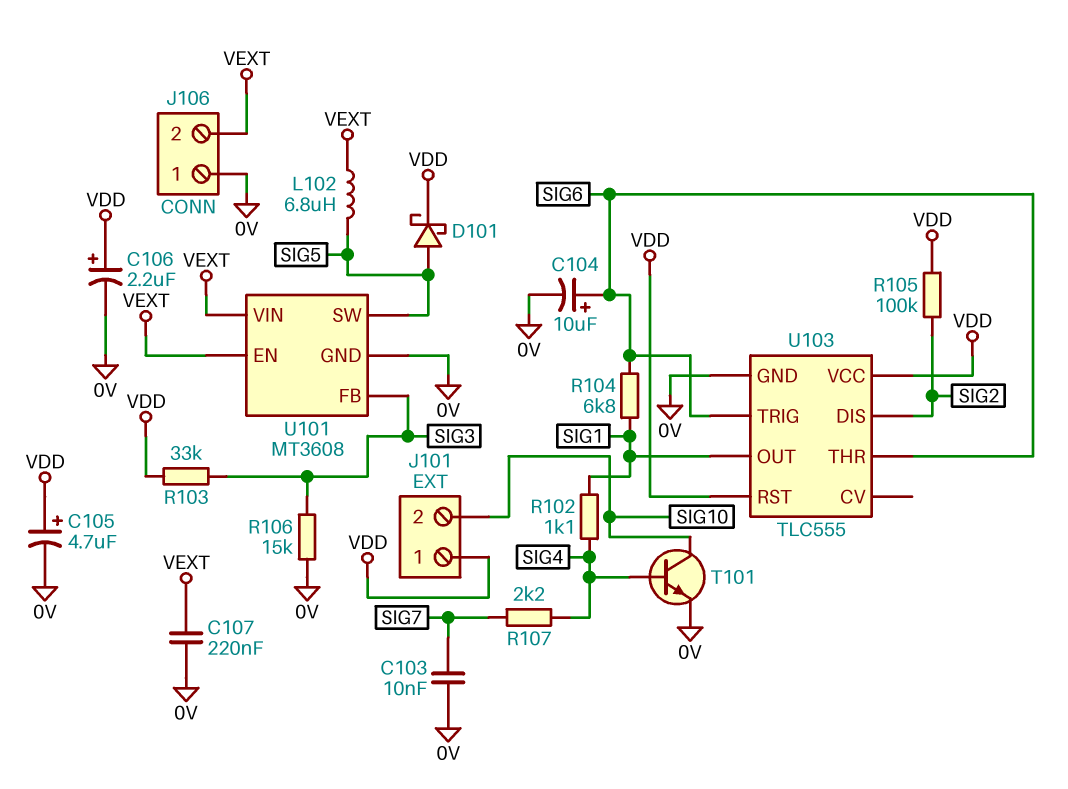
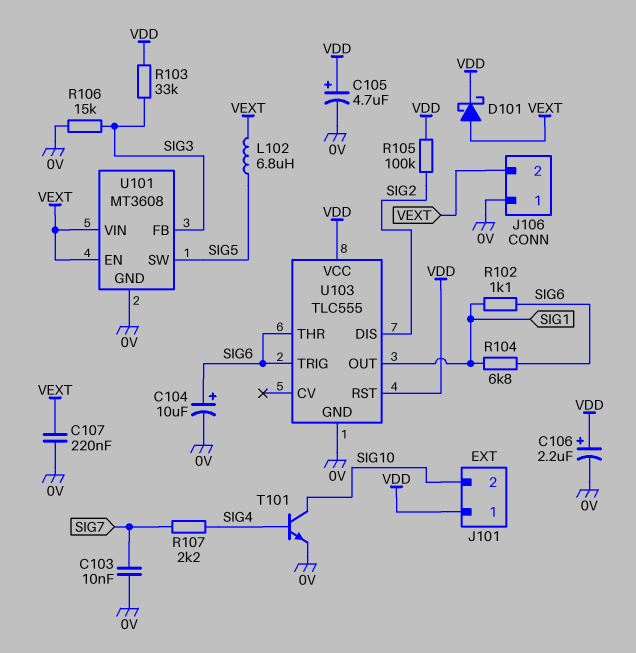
D101: schottky (A SIG5, K VDD) -> schottky (A VEXT, K VDD)
R102: 1.1k (SIG1, SIG4) -> 1.1k (SIG1, SIG6)

